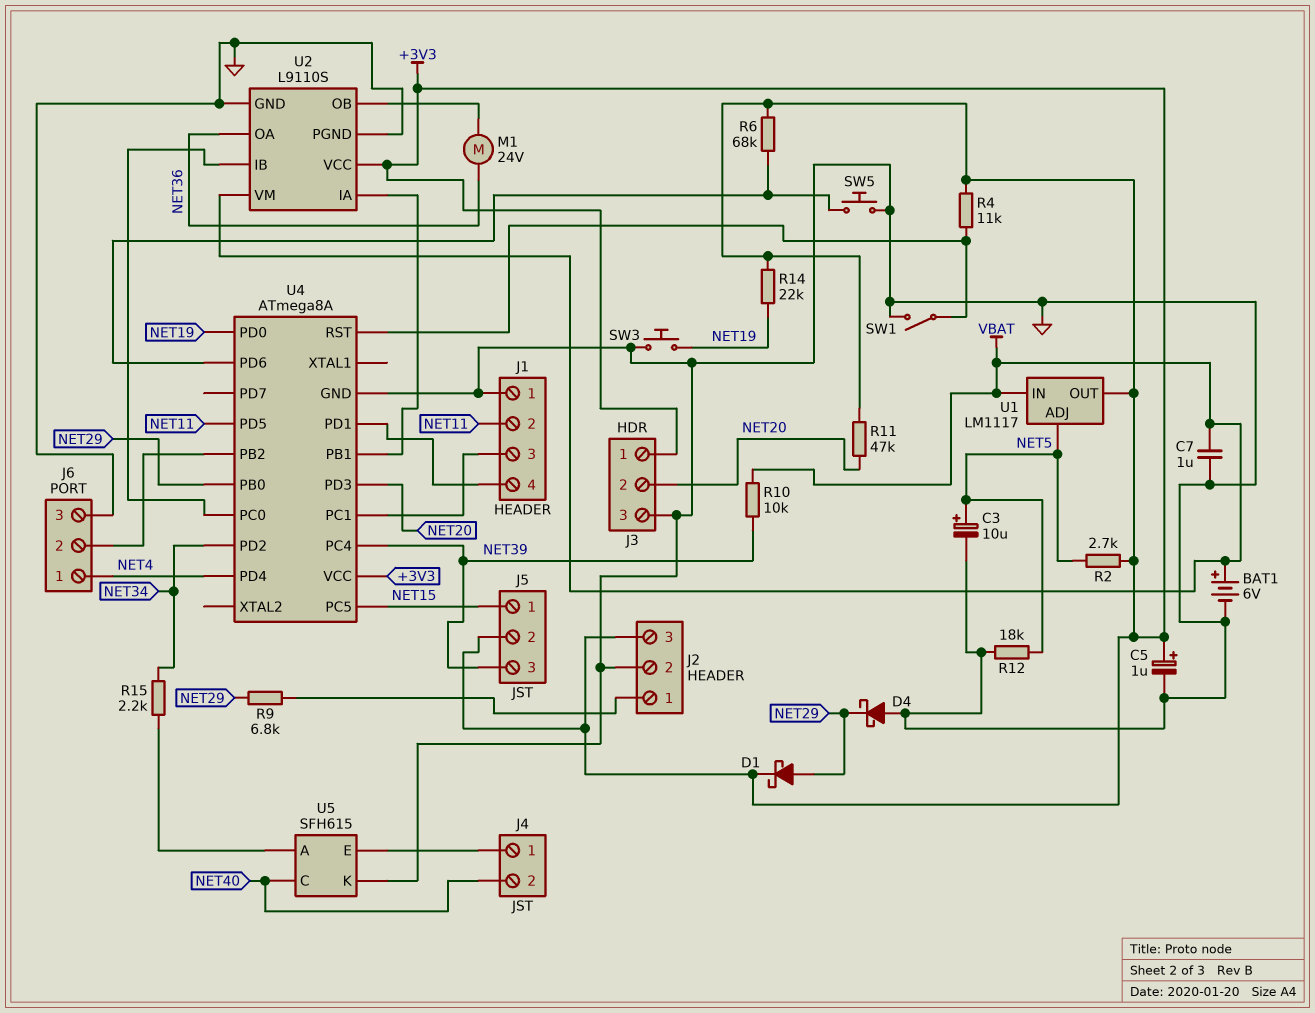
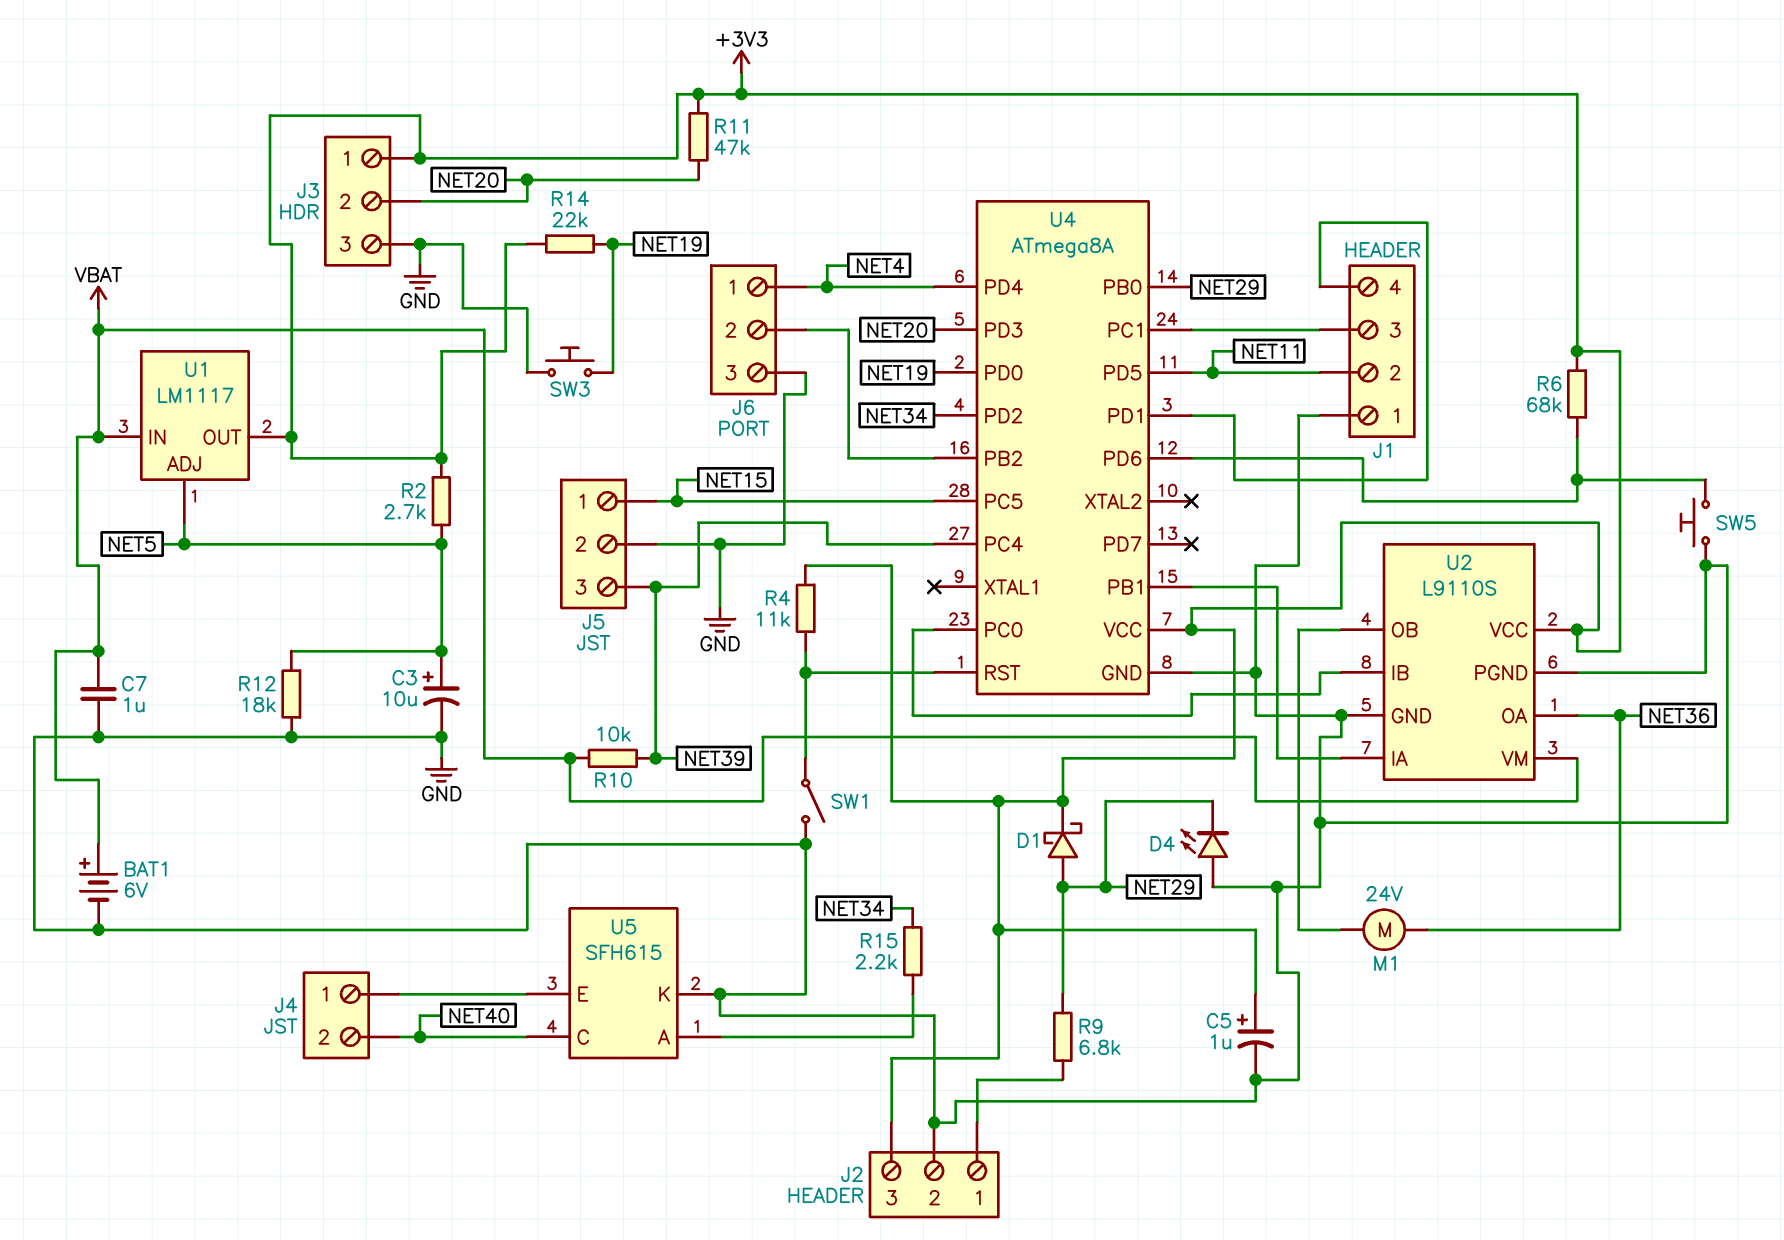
D4: schottky (A GND, K NET29) -> LED (A GND, K NET29)
J5 pin 2: +3V3 -> GND

